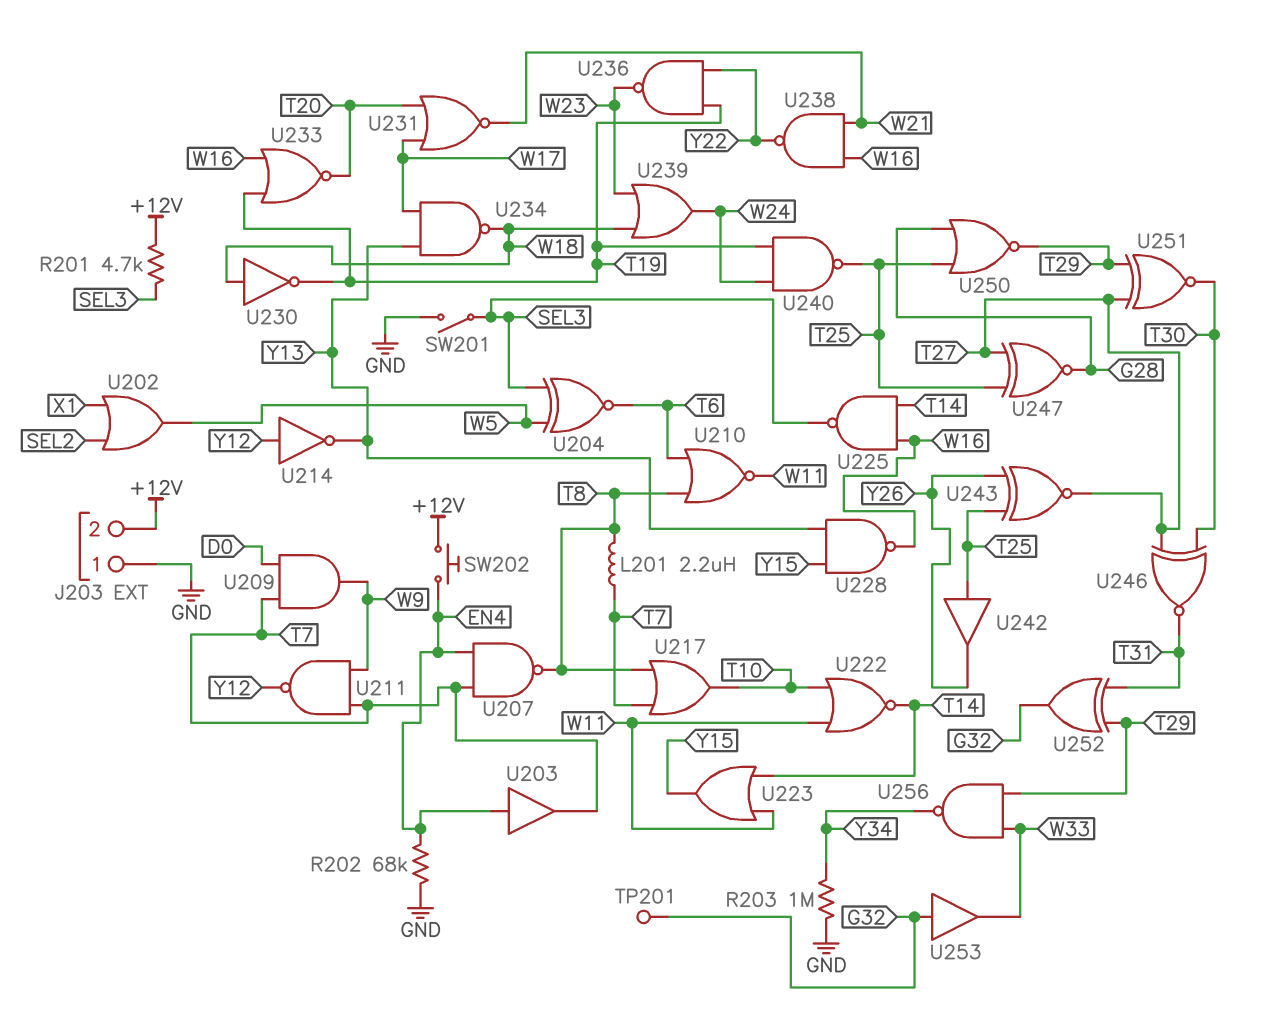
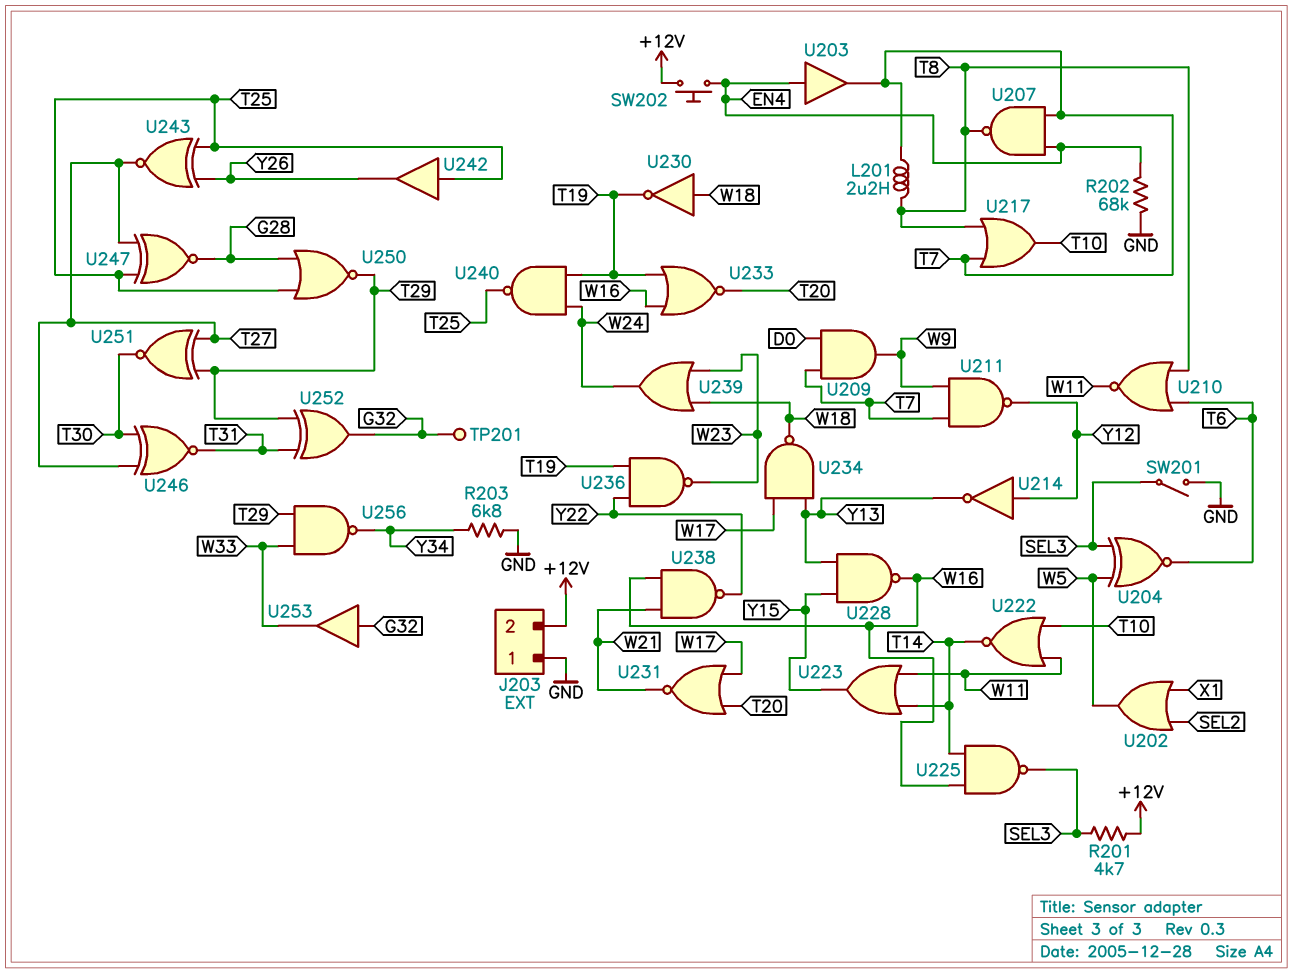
R203: 1M (GND, Y34) -> 6.8k (GND, Y34)

